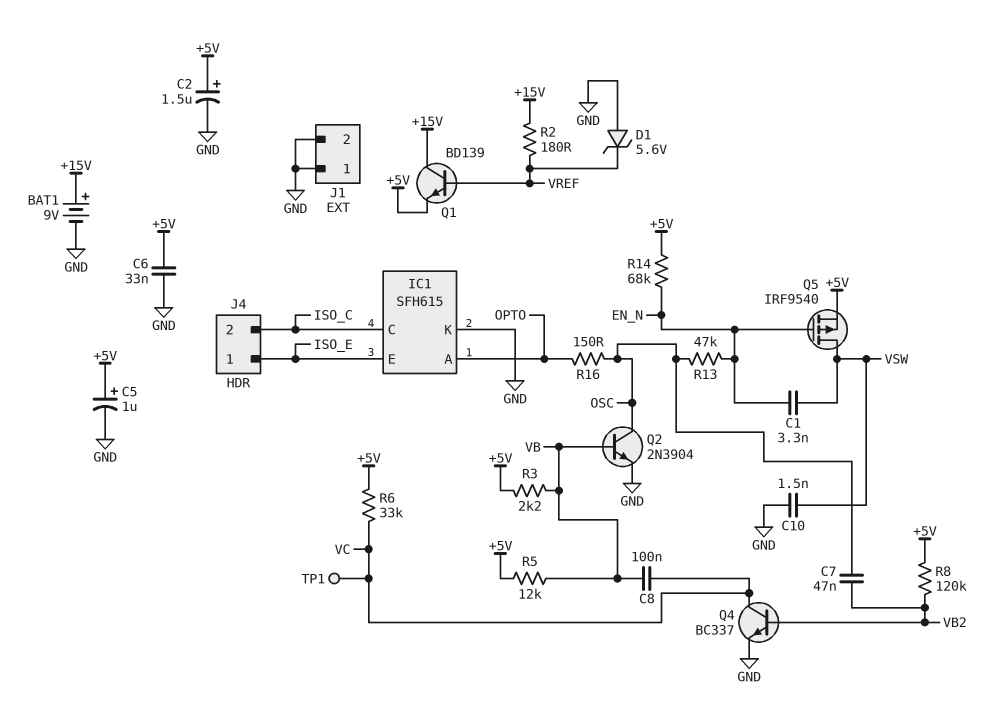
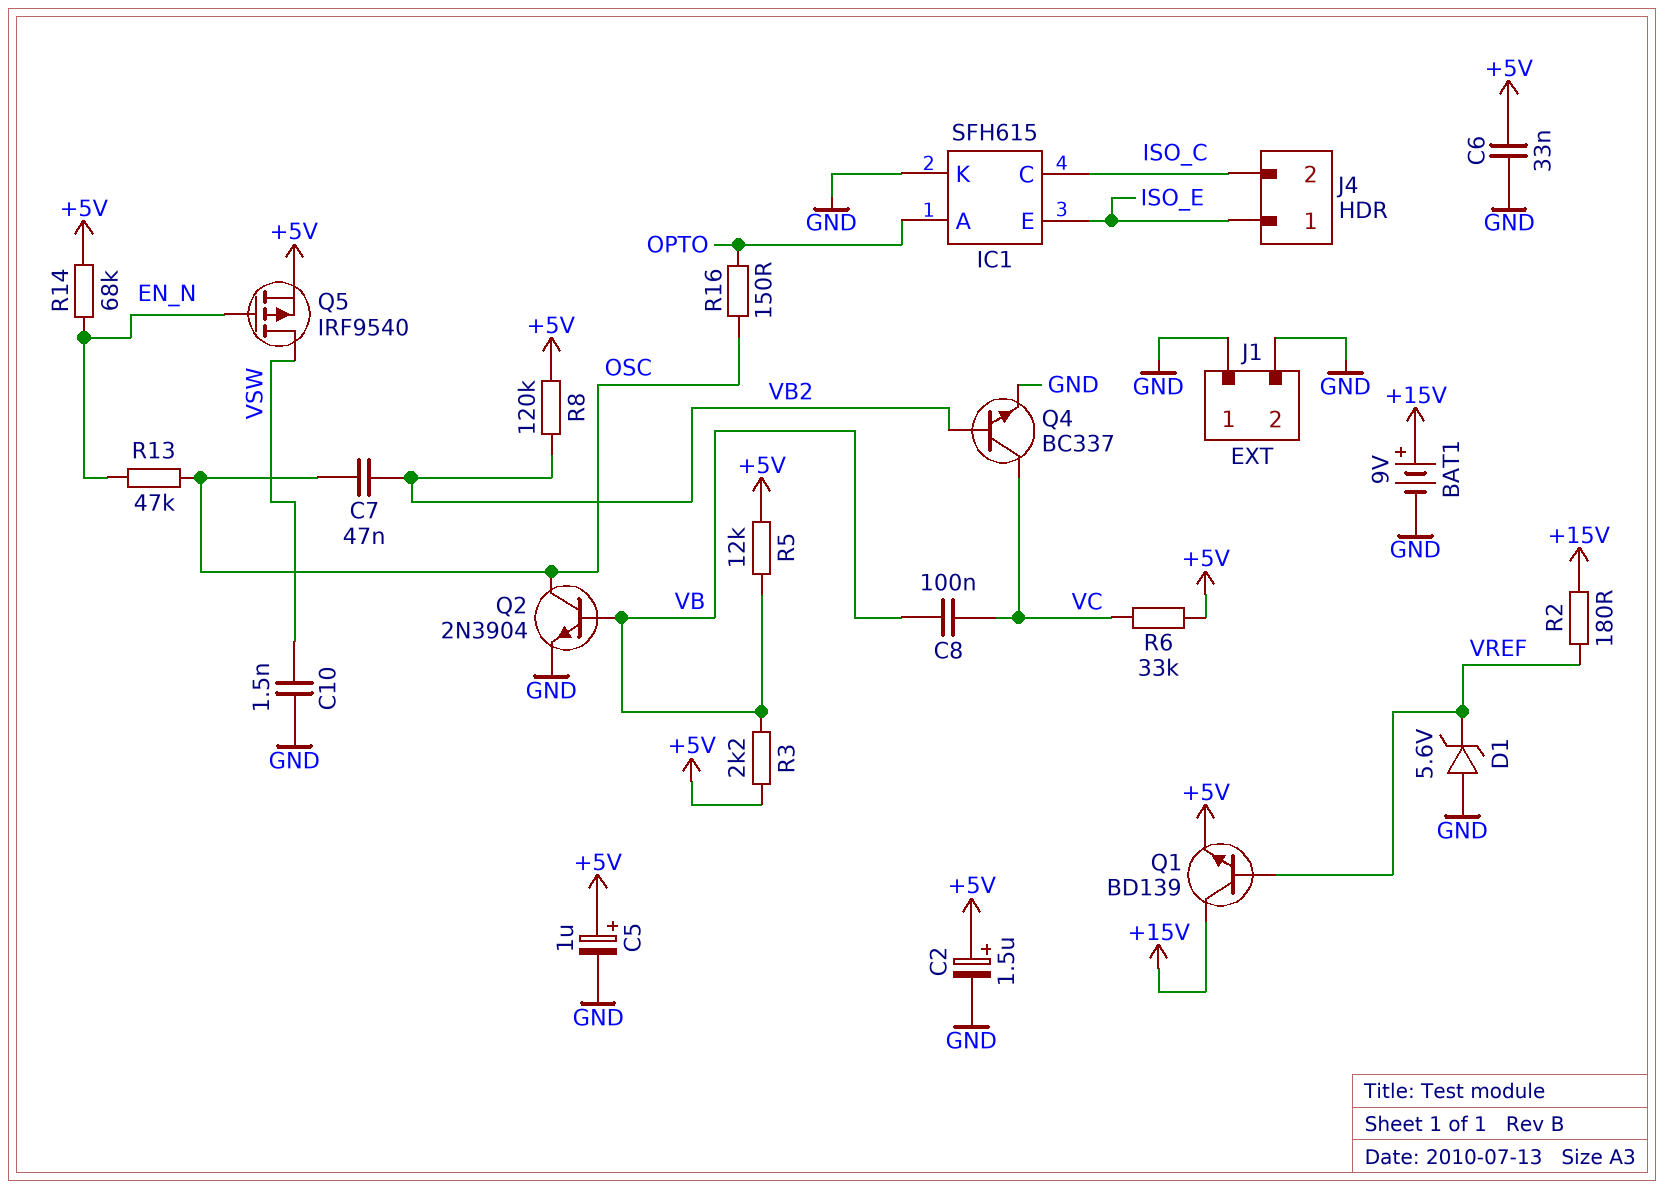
C1: 3.3nF (EN_N, VSW) -> none
TP1: test point (VC) -> none

